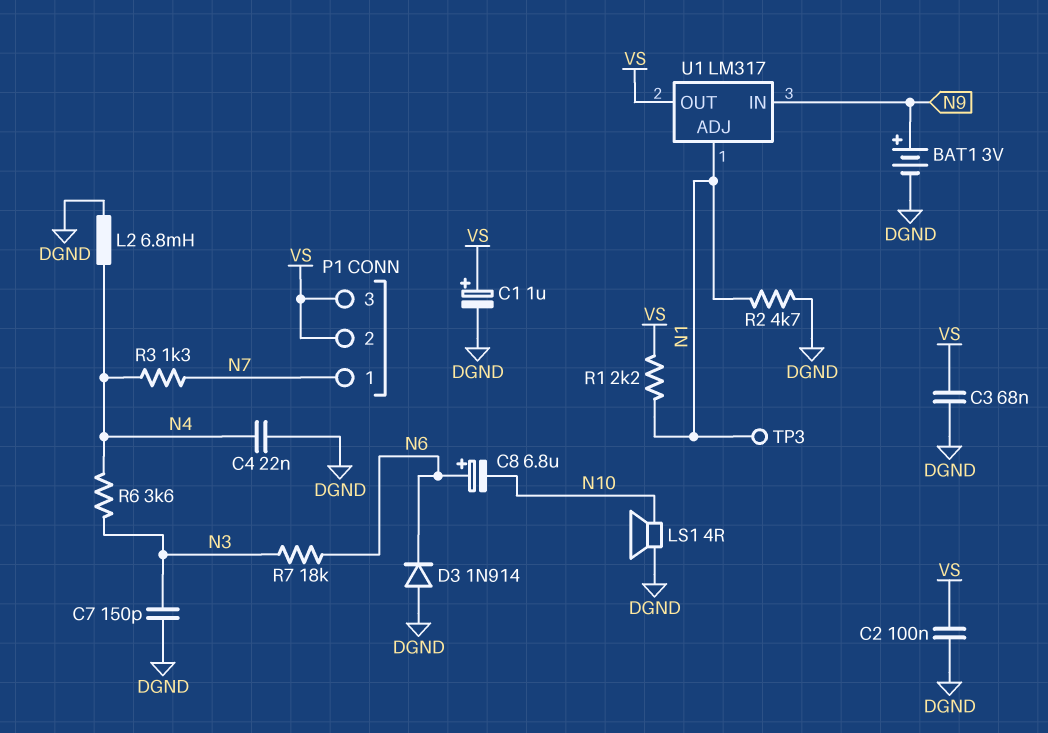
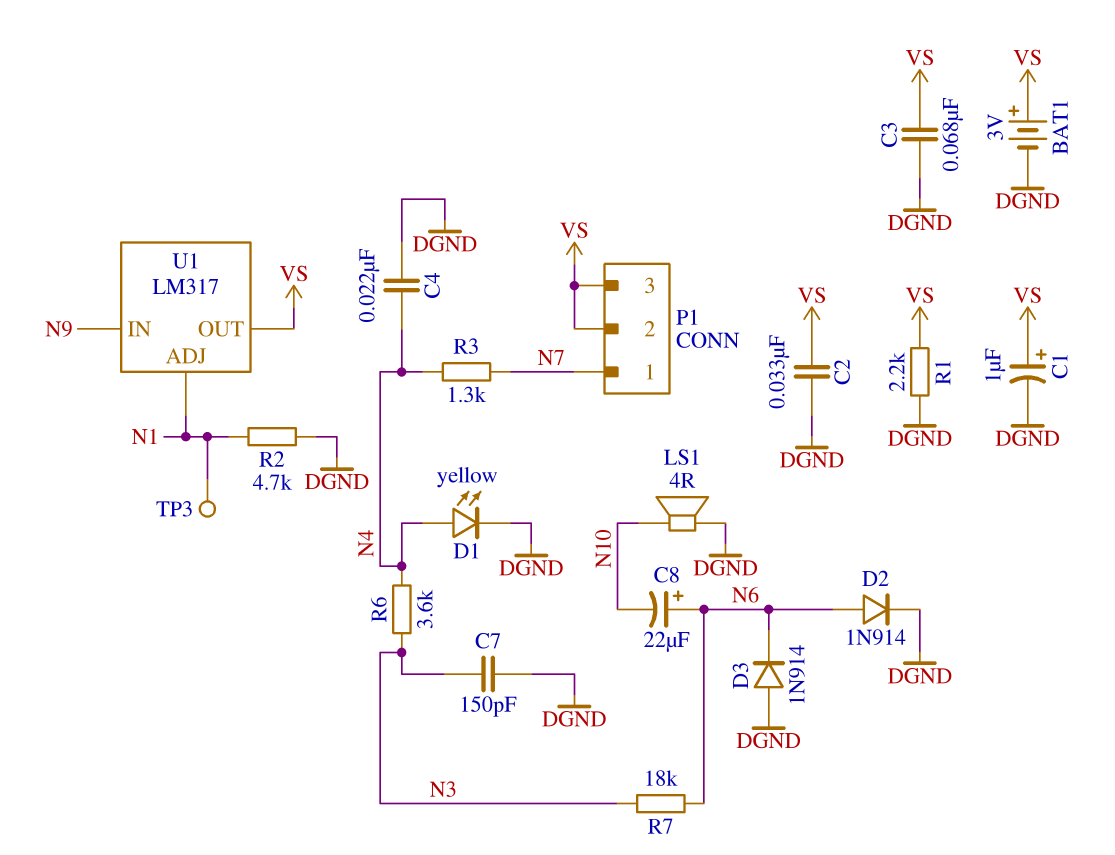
BAT1: 3V (plus N9, minus DGND) -> 3V (plus VS, minus DGND)
C2: 100nF (DGND, VS) -> 33nF (DGND, VS)
C8: 6.8uF (plus N6, minus N10) -> 22uF (plus N6, minus N10)
D1: none -> LED yellow (A N4, K DGND)
D2: none -> diode 1N914 (A N6, K DGND)
L2: 6.8mH (DGND, N4) -> none
R1: 2.2k (N1, VS) -> 2.2k (DGND, VS)

